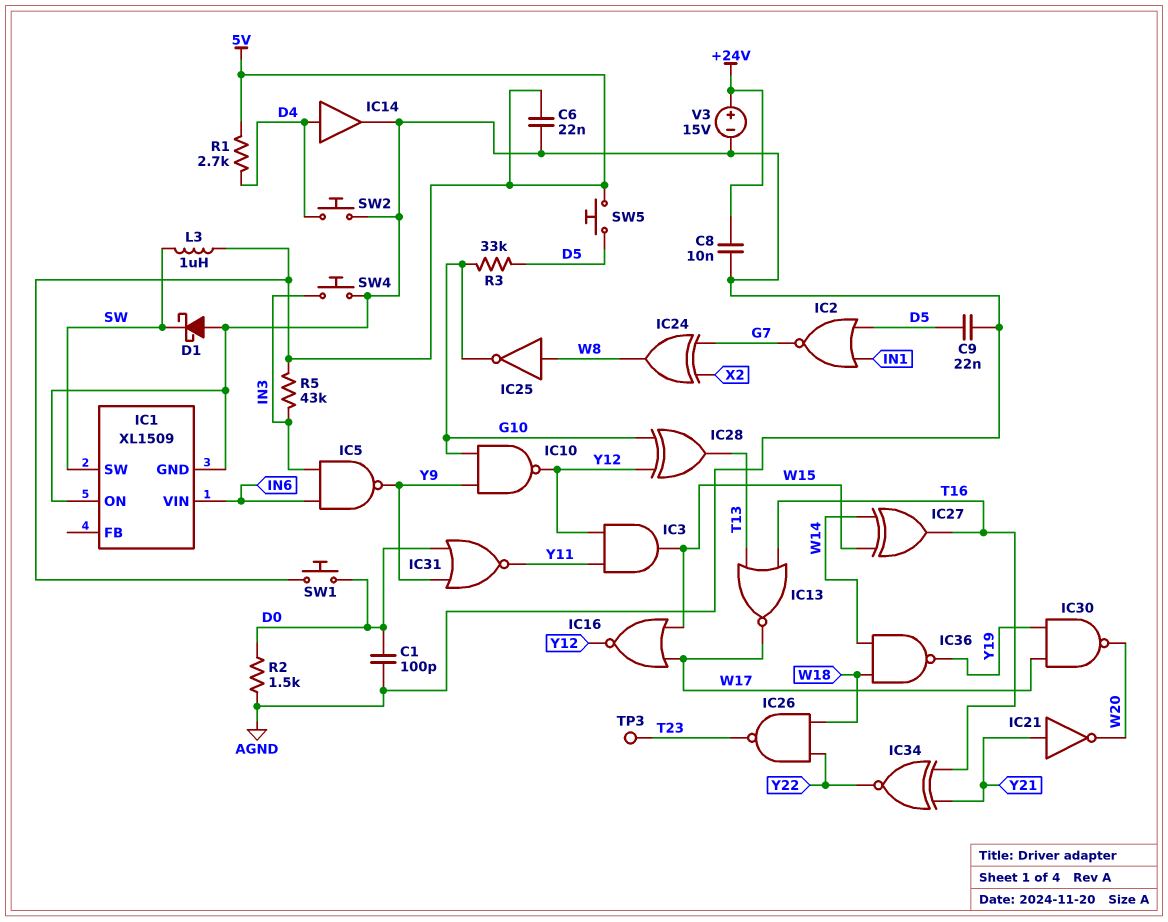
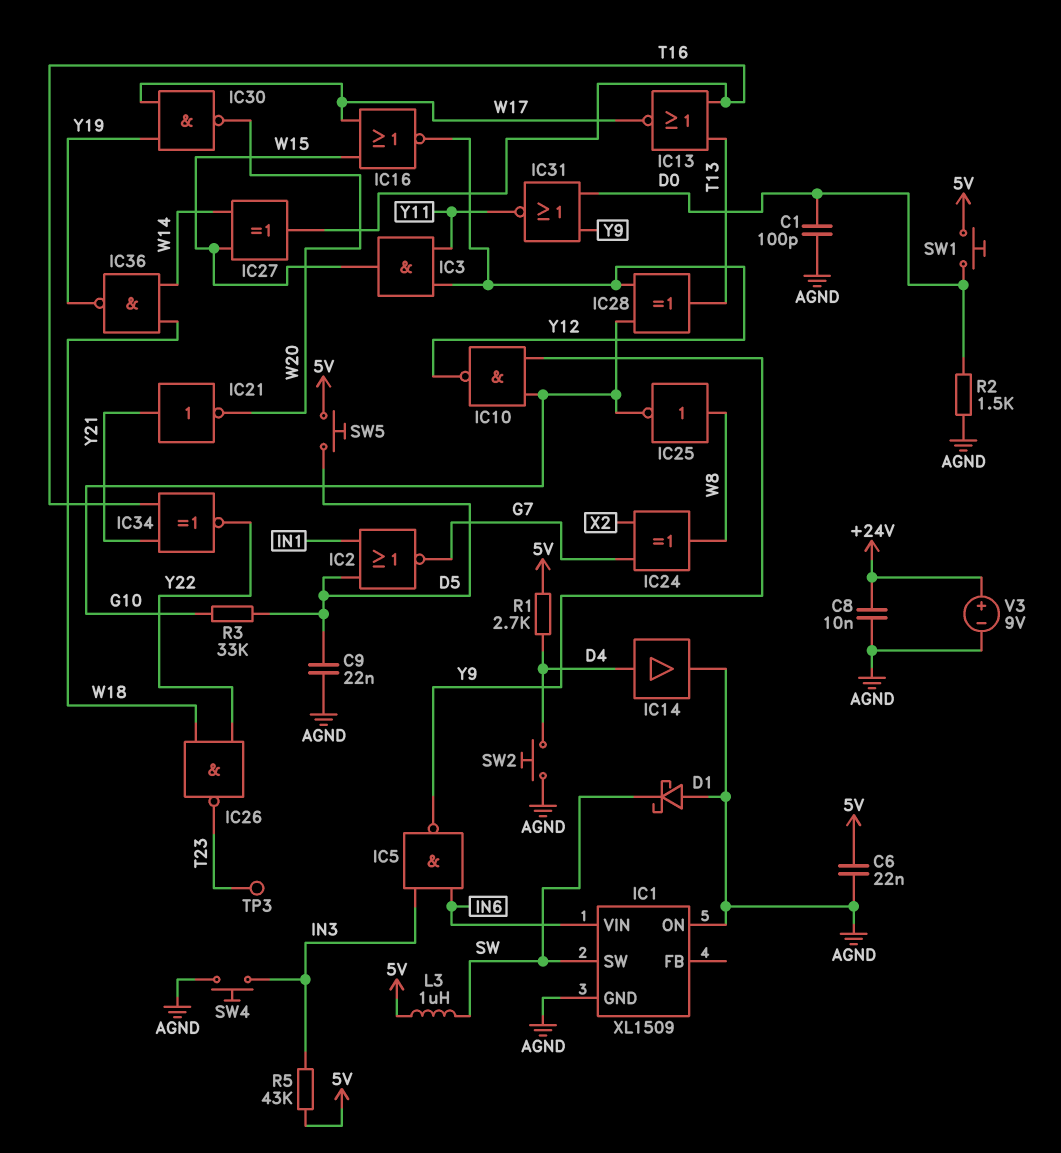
V3: 15V (plus +24V, minus AGND) -> 9V (plus +24V, minus AGND)

